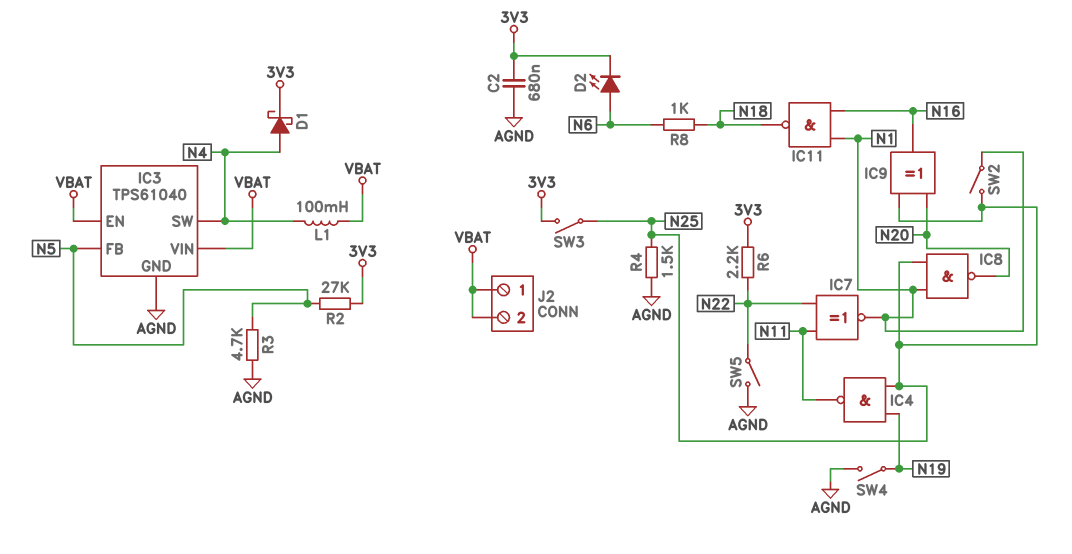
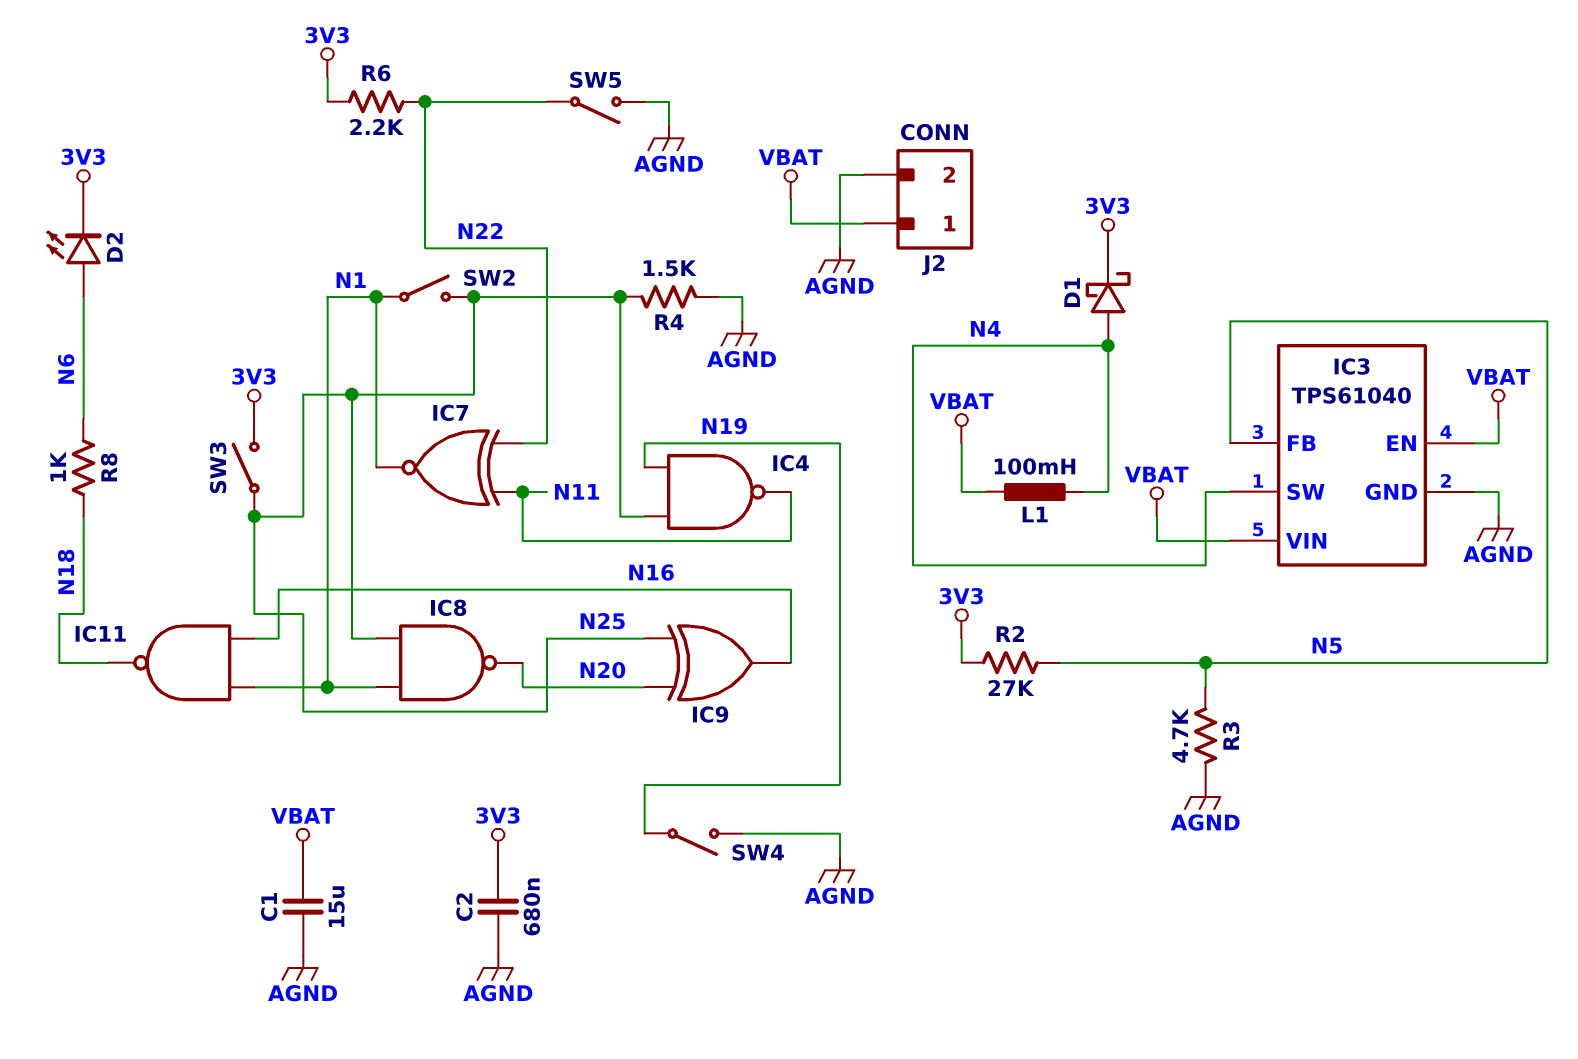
C1: none -> 15uF (AGND, VBAT)
J2 pin 2: VBAT -> AGND

